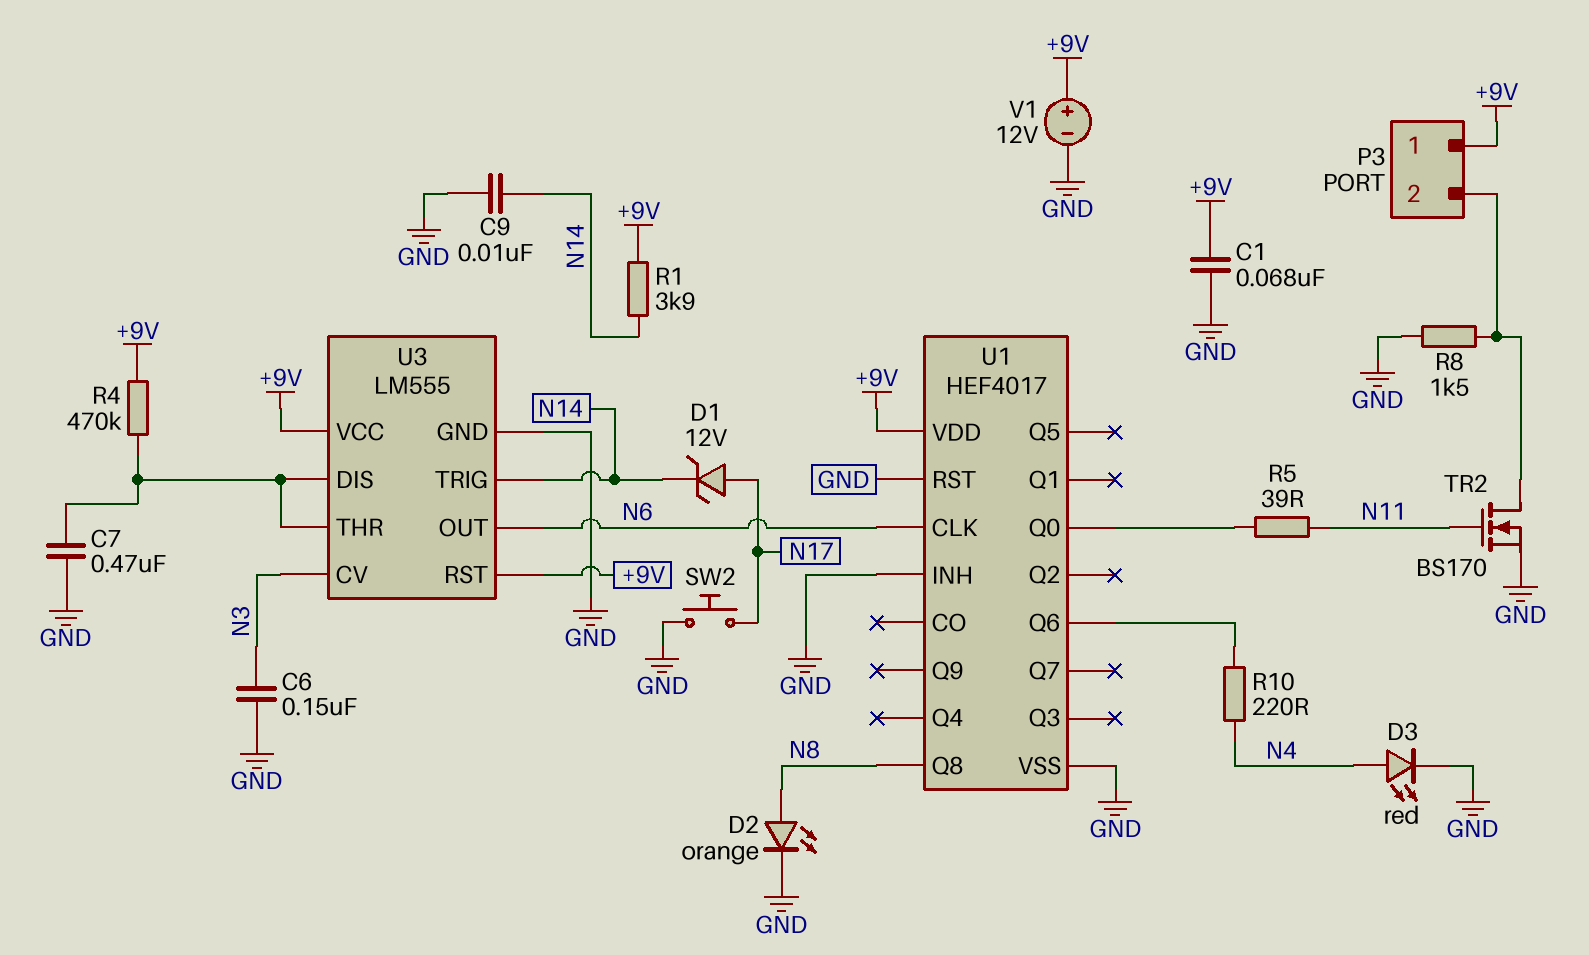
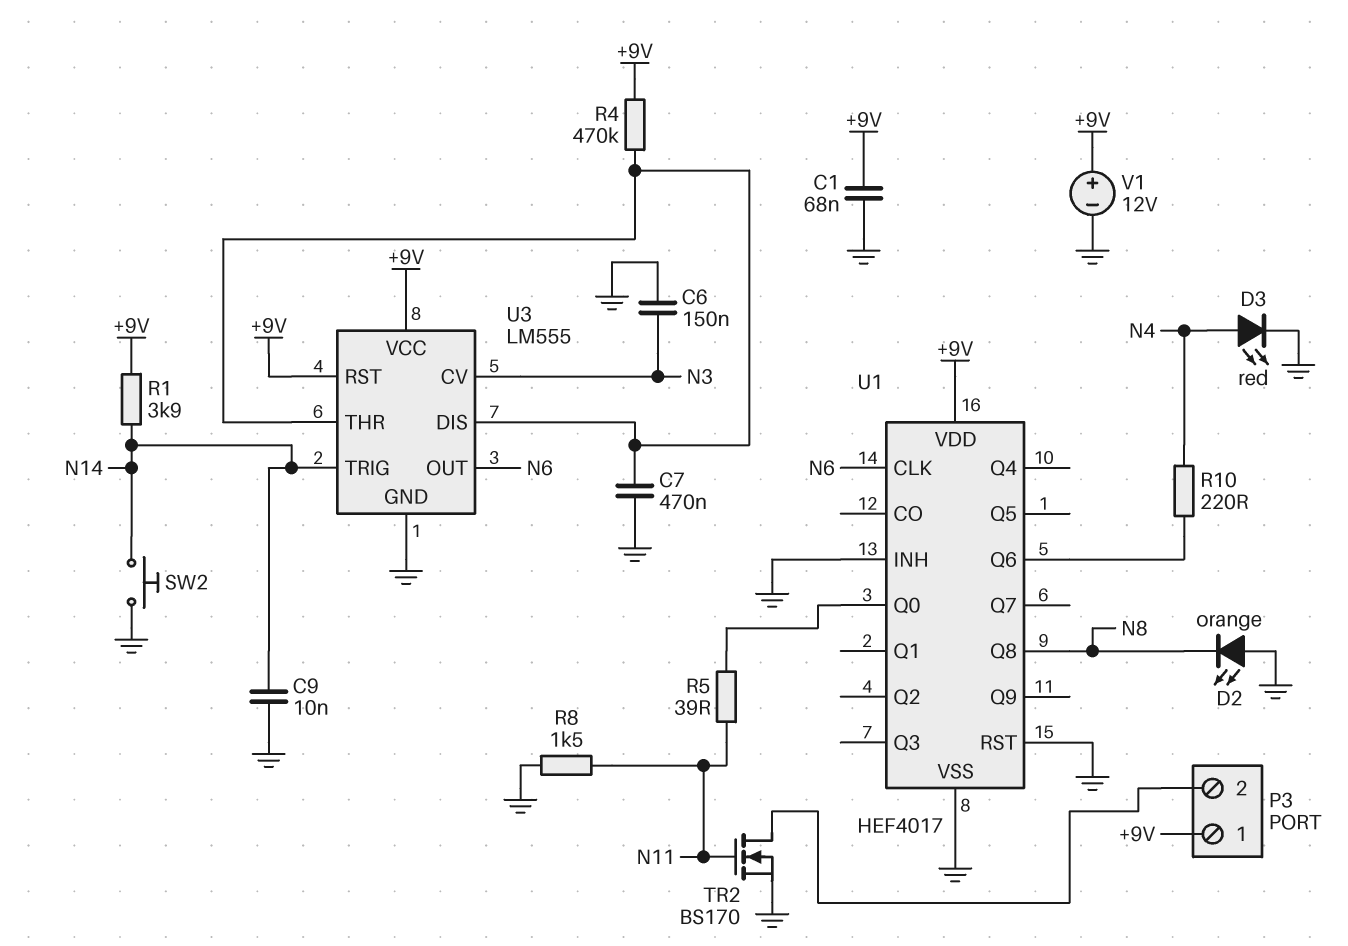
D1: zener 12V (A N17, K N14) -> none
D2: LED orange (A N8, K GND) -> LED orange (A GND, K N8)
R8: 1.5k (GND, P3/2) -> 1.5k (GND, N11)
SW2: button (GND, N17) -> button (GND, N14)

